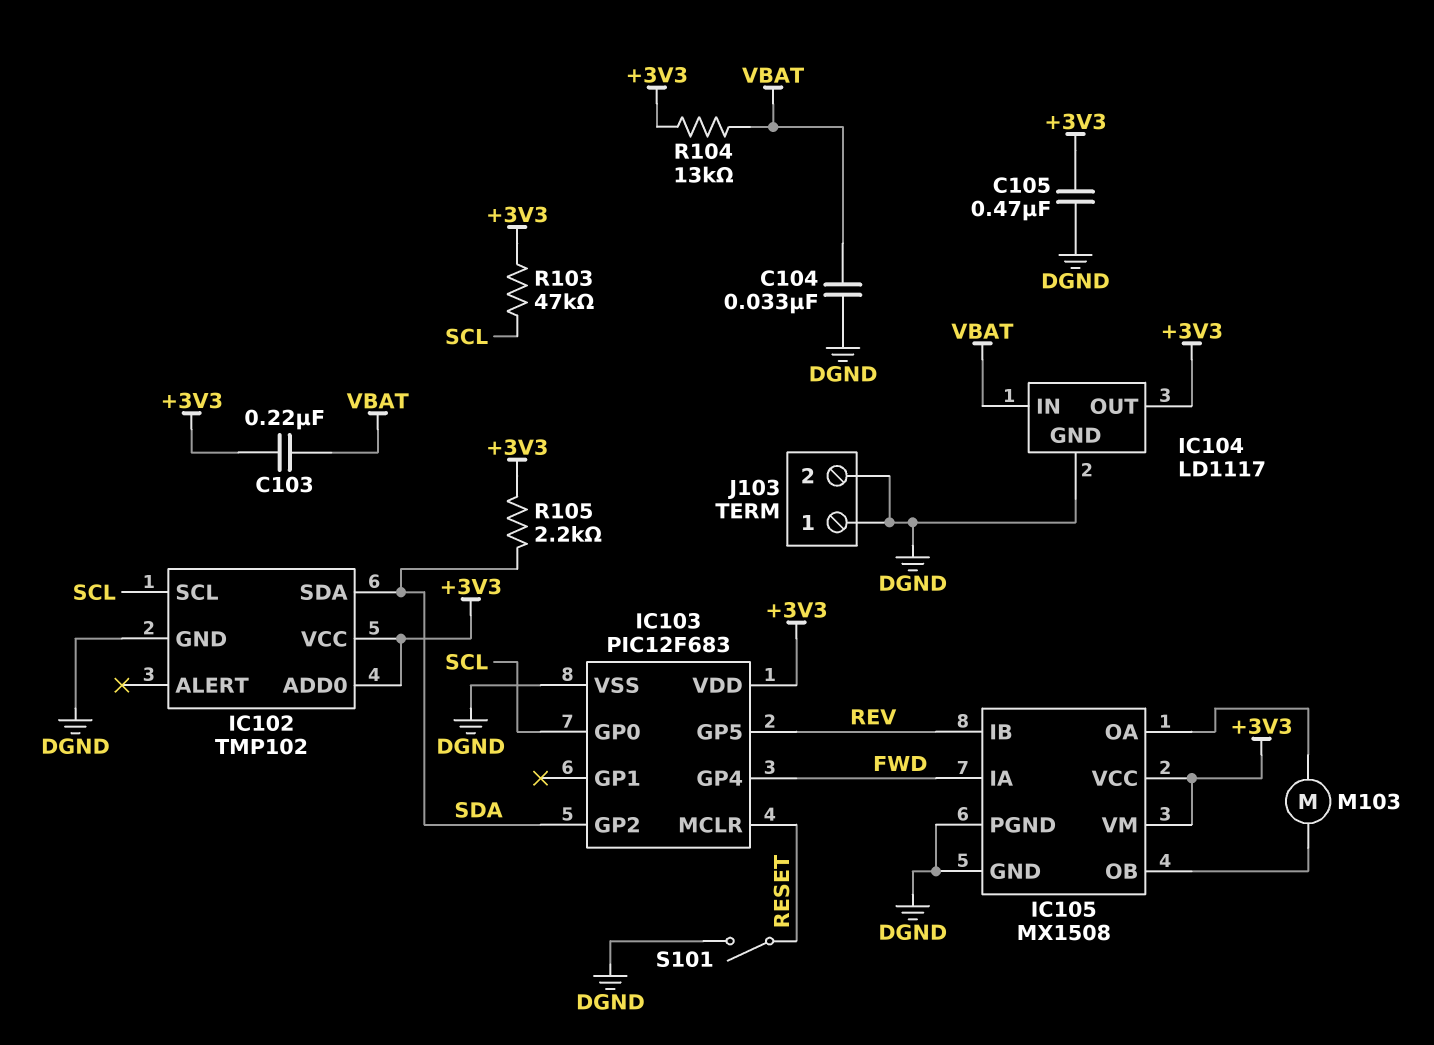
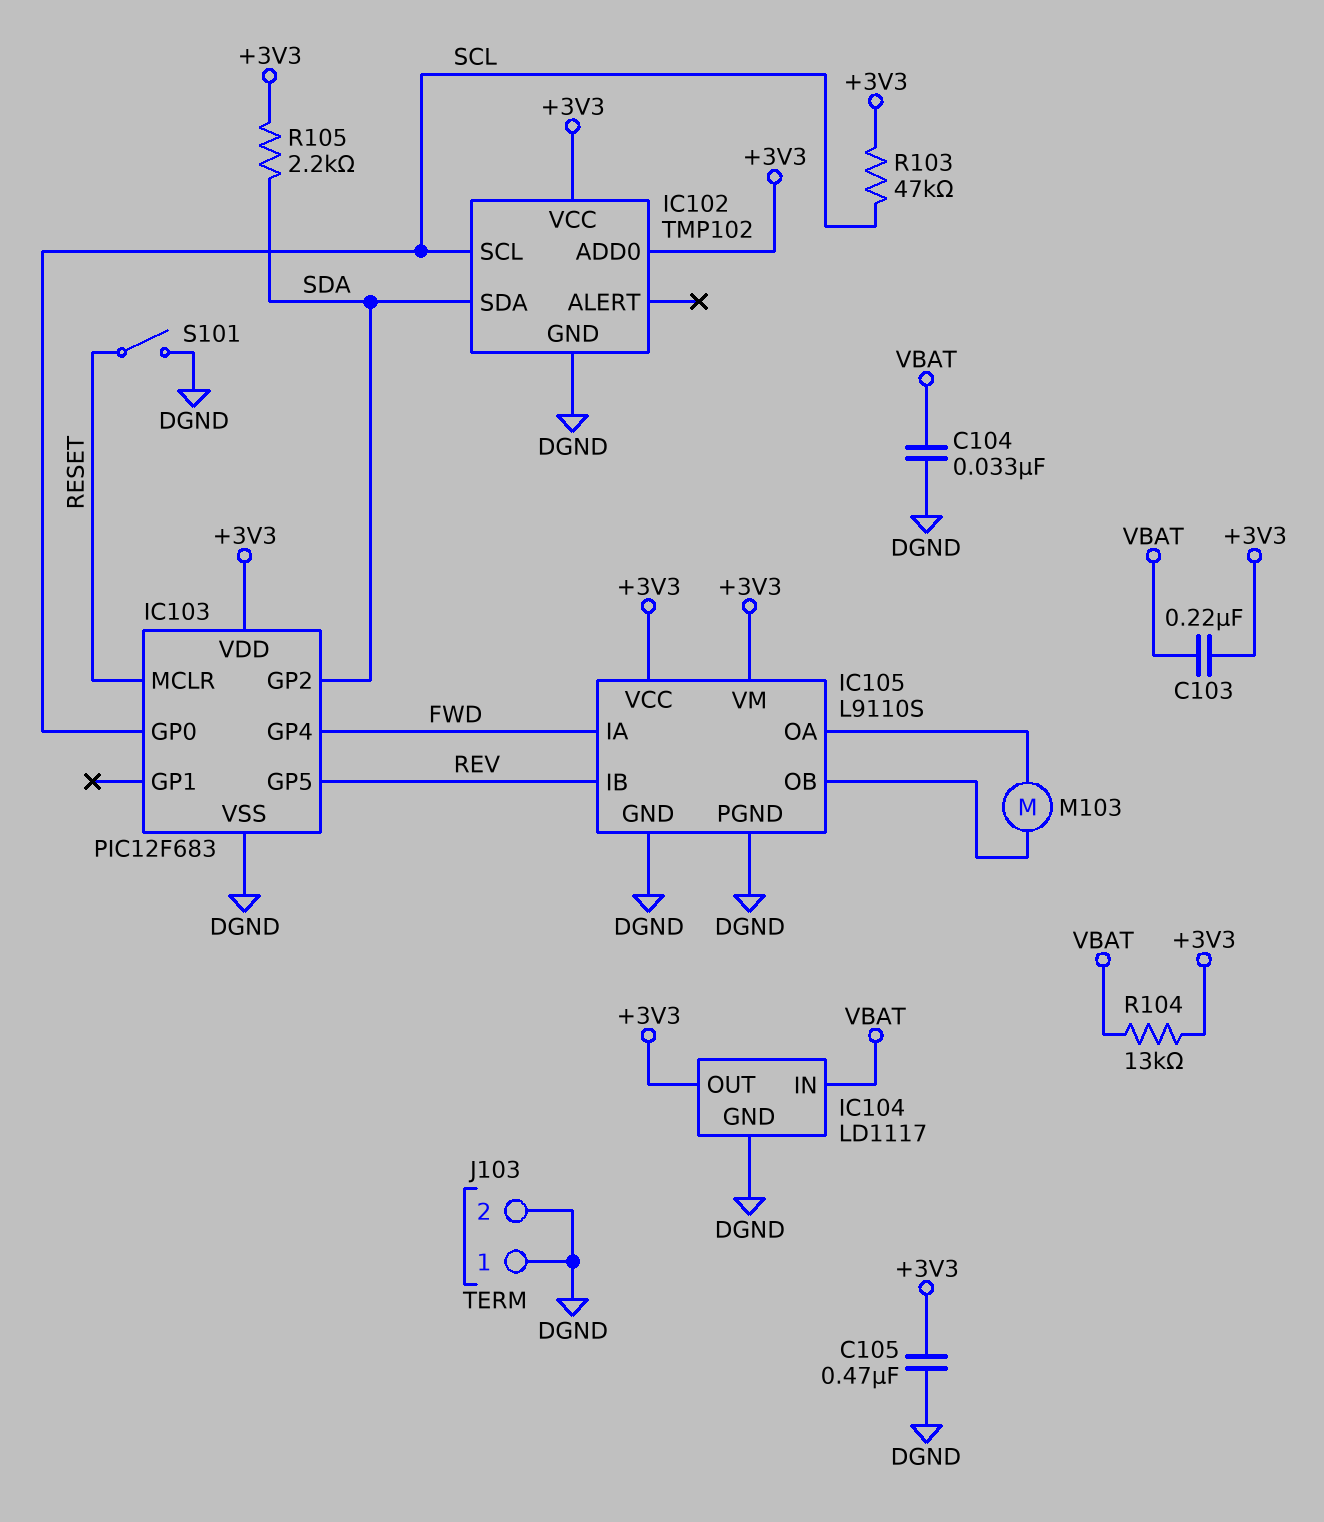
IC105: MX1508 -> L9110S

